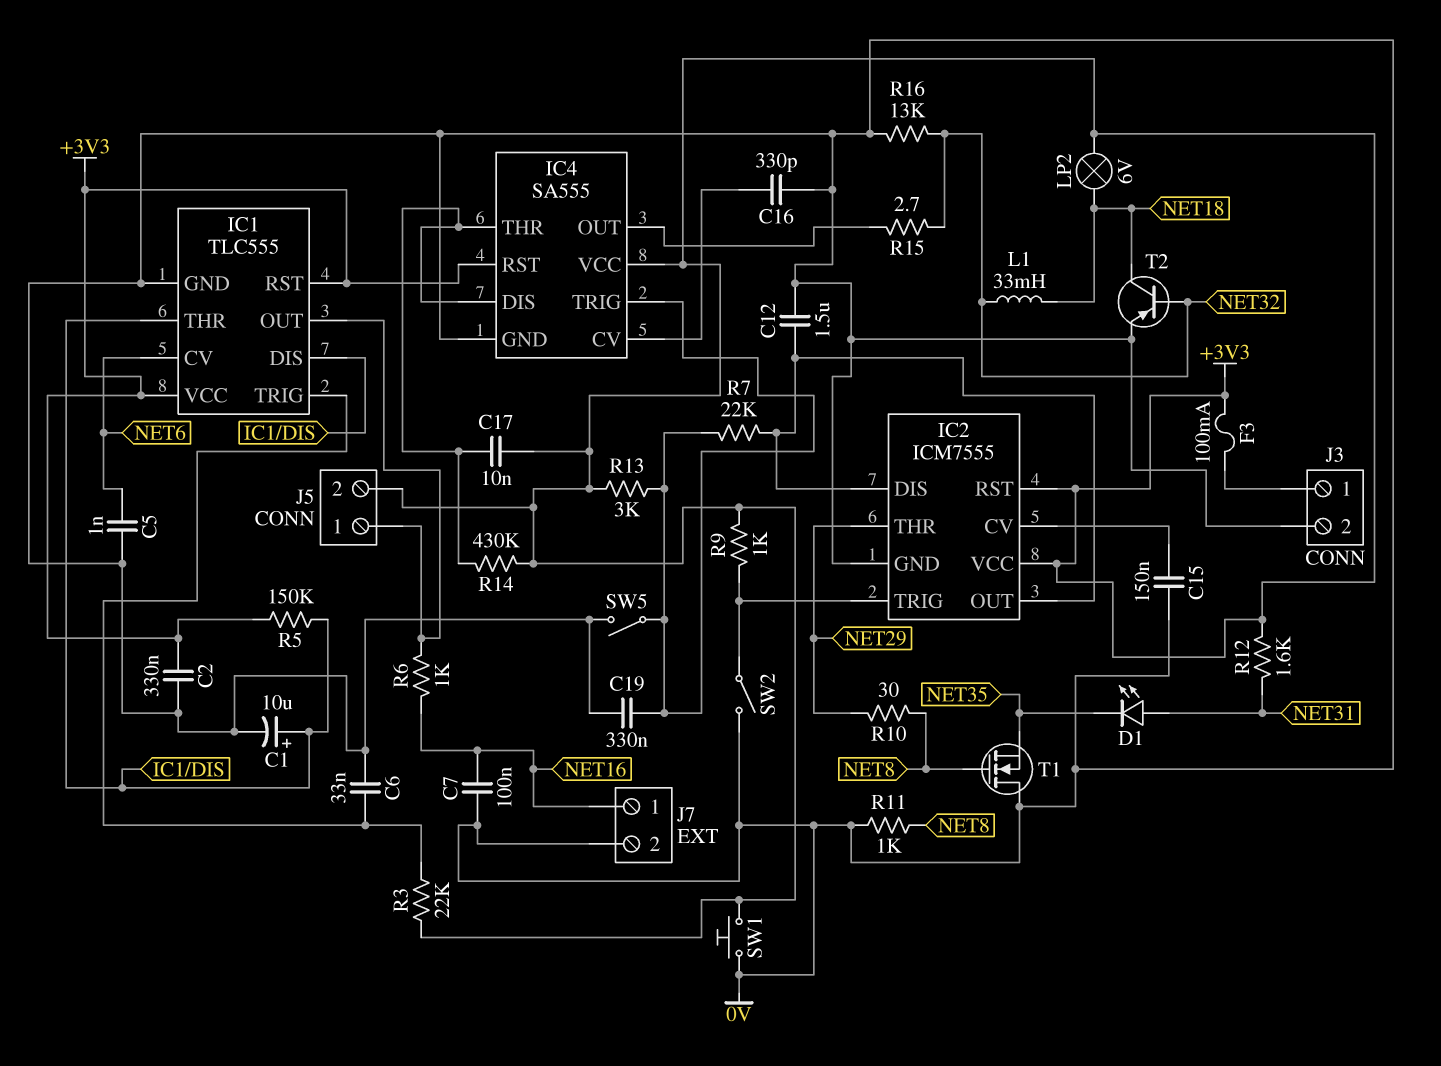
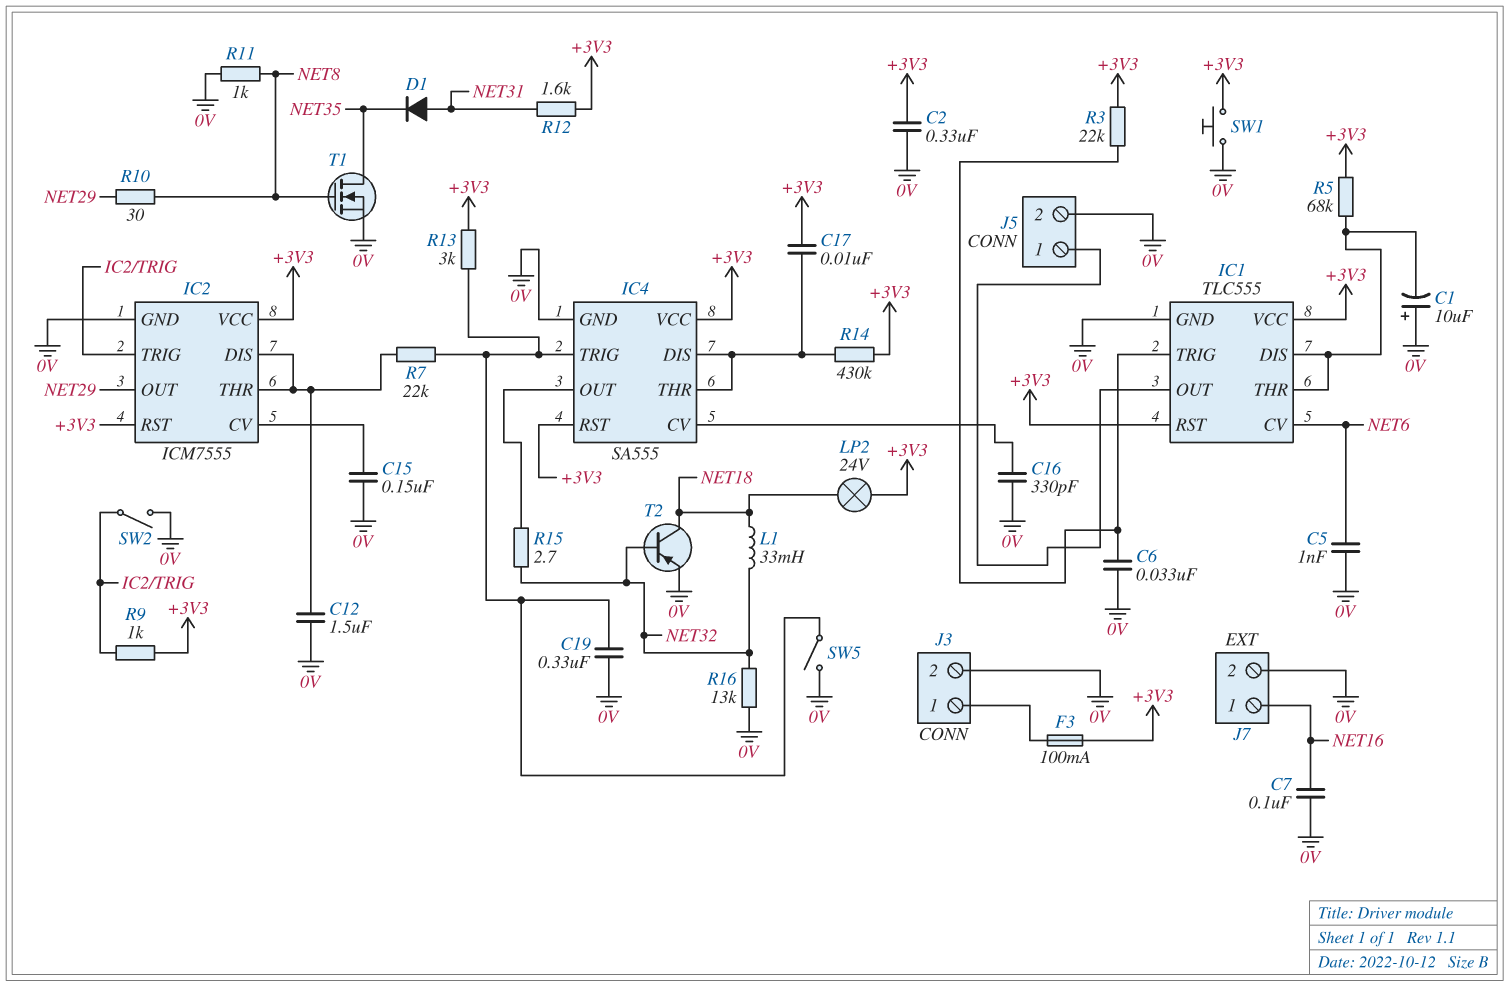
C1: 10uF (plus IC1/DIS, minus 0V) -> 10uF (plus 0V, minus IC1/DIS)
D1: LED (A NET31, K NET35) -> diode (A NET31, K NET35)
IC2 pin OUT: IC2/DIS -> NET29
IC2 pin THR: NET29 -> IC2/DIS
J5 pin 2: +3V3 -> 0V
LP2: lamp 6V (+3V3, NET18) -> lamp 24V (+3V3, NET18)
R5: 150k (+3V3, IC1/DIS) -> 68k (+3V3, IC1/DIS)
R6: 1k (IC1/OUT, NET16) -> none
T1: NMOS (G NET8, D 0V, S NET35) -> NMOS (G NET8, D NET35, S 0V)

